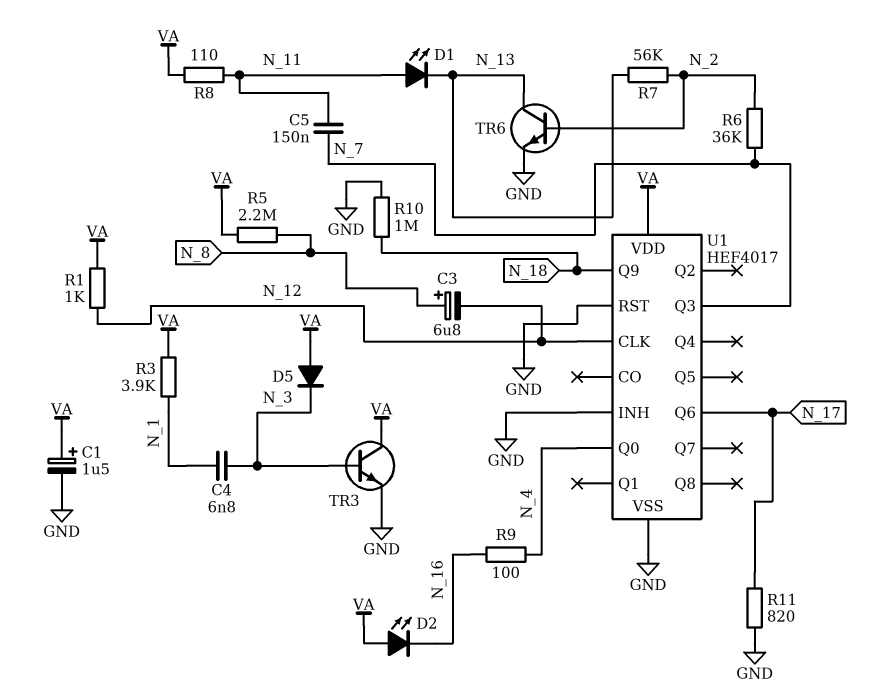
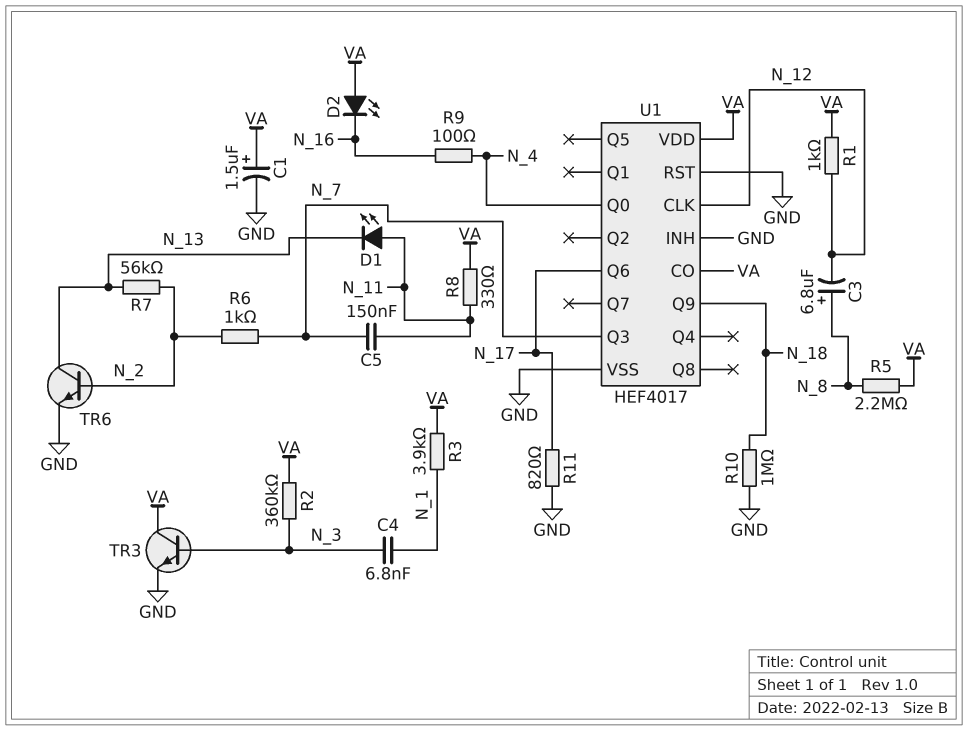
D5: diode (A VA, K N_3) -> none
R2: none -> 360k (N_3, VA)
R6: 36k (N_2, N_7) -> 1k (N_2, N_7)
R8: 110 (N_11, VA) -> 330 (N_11, VA)
U1 pin CO: none -> VA

